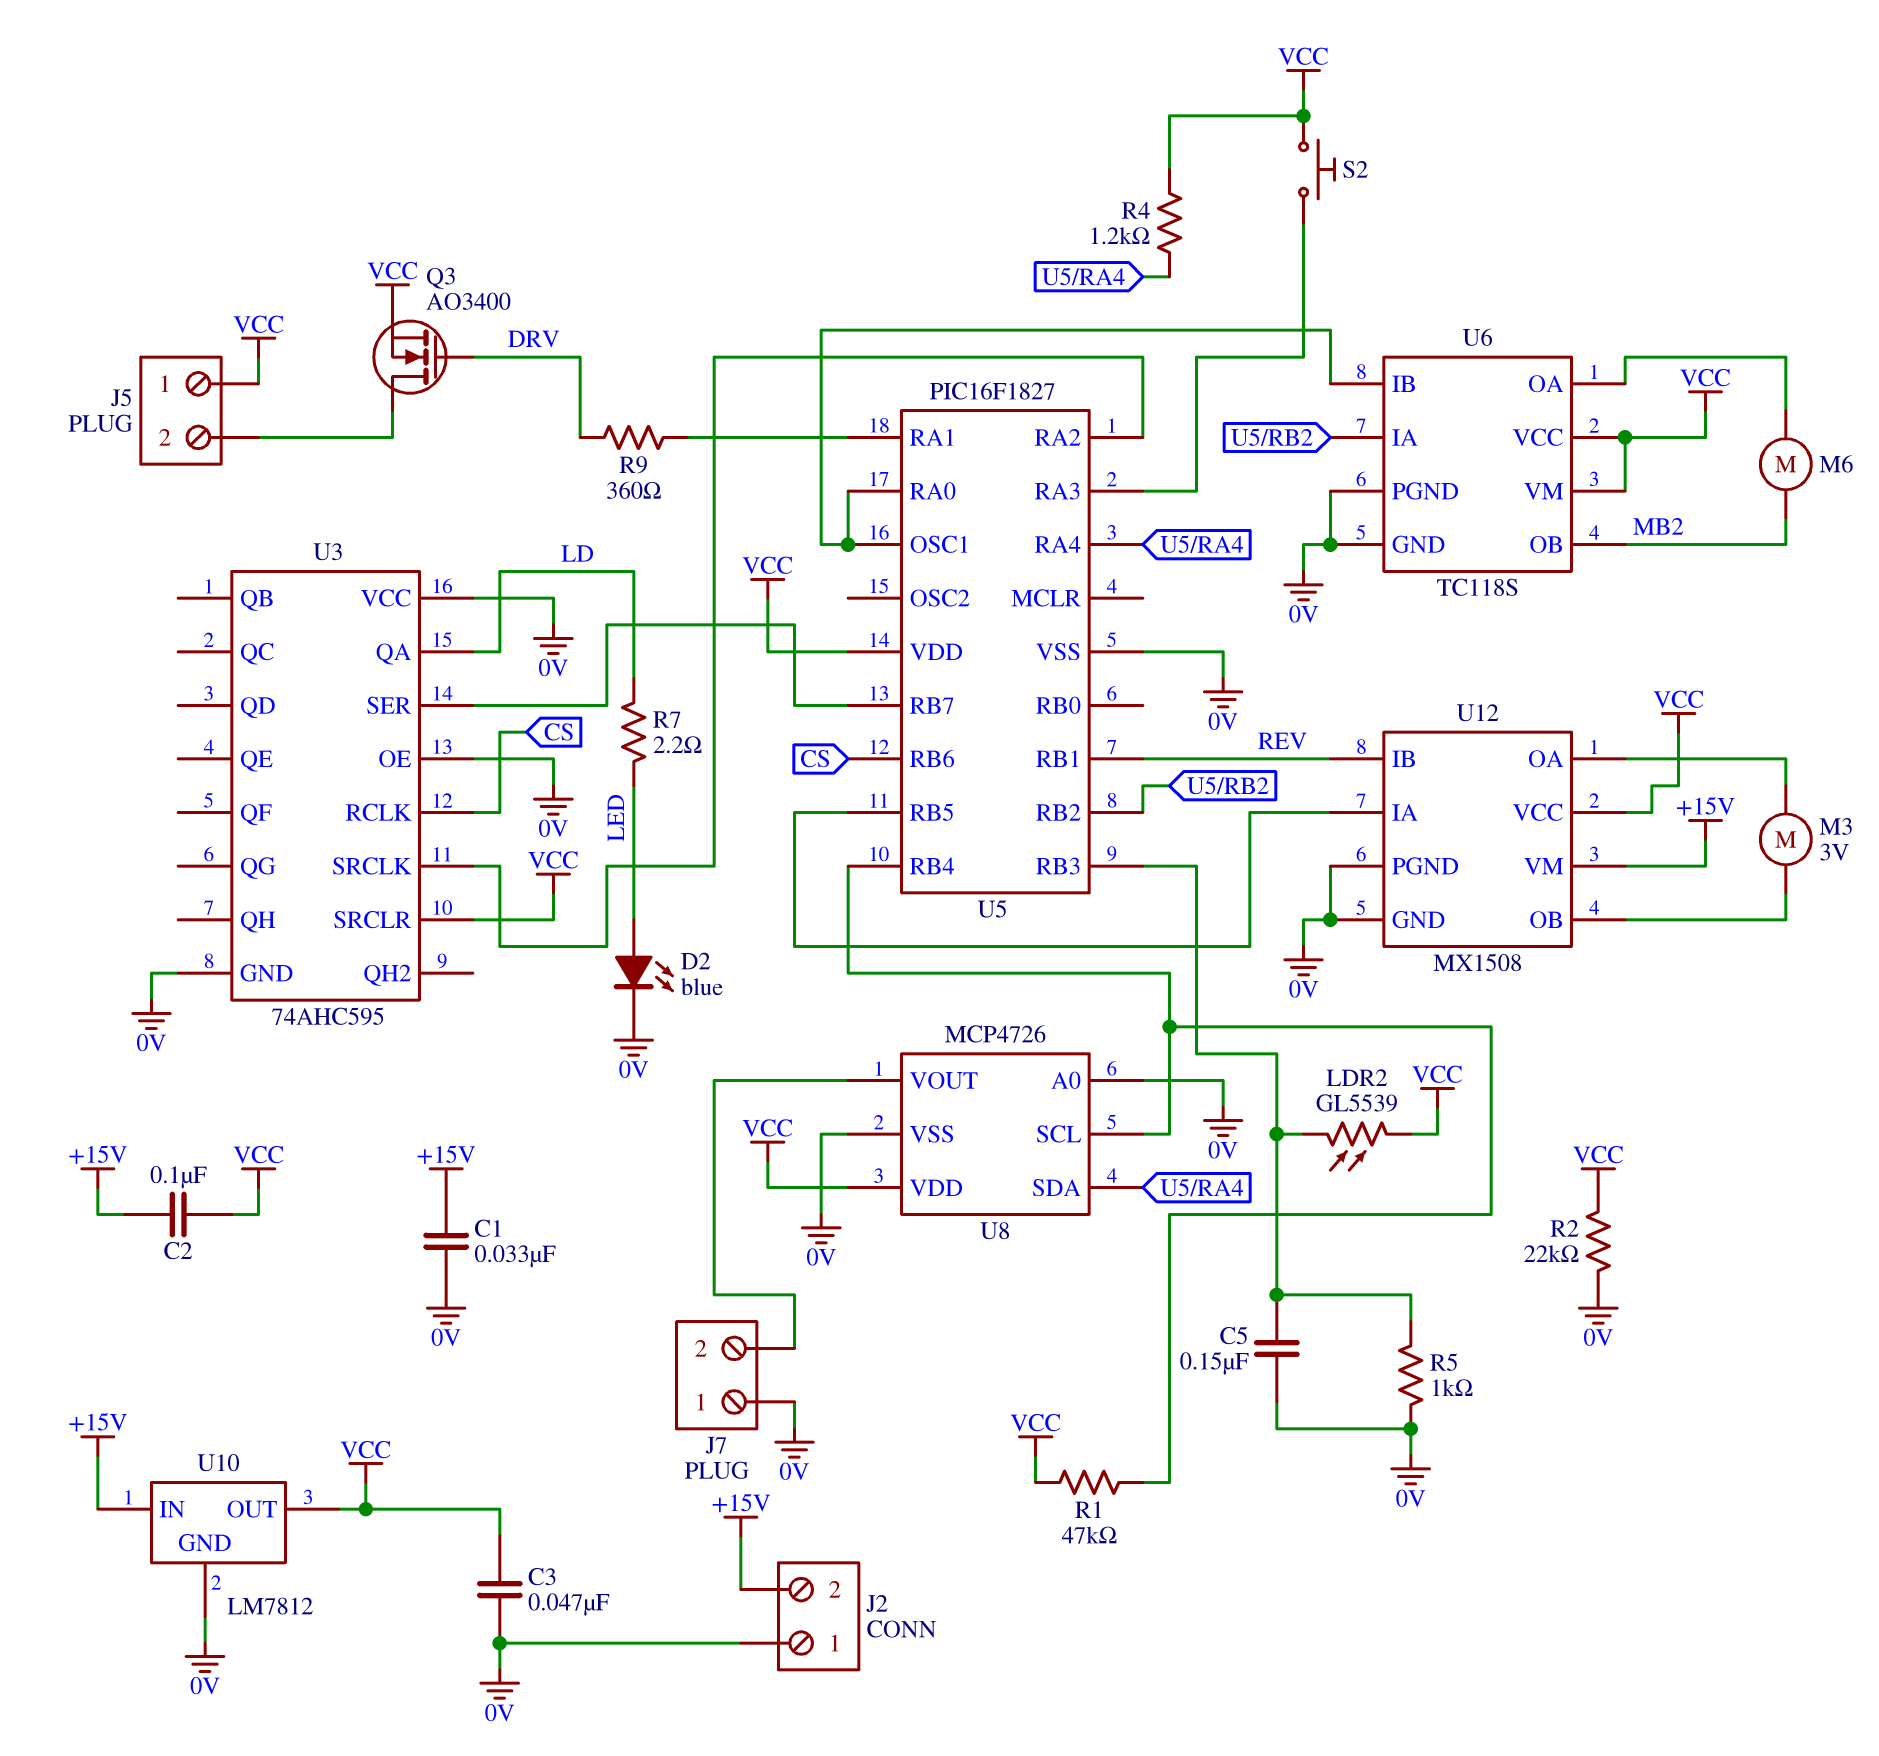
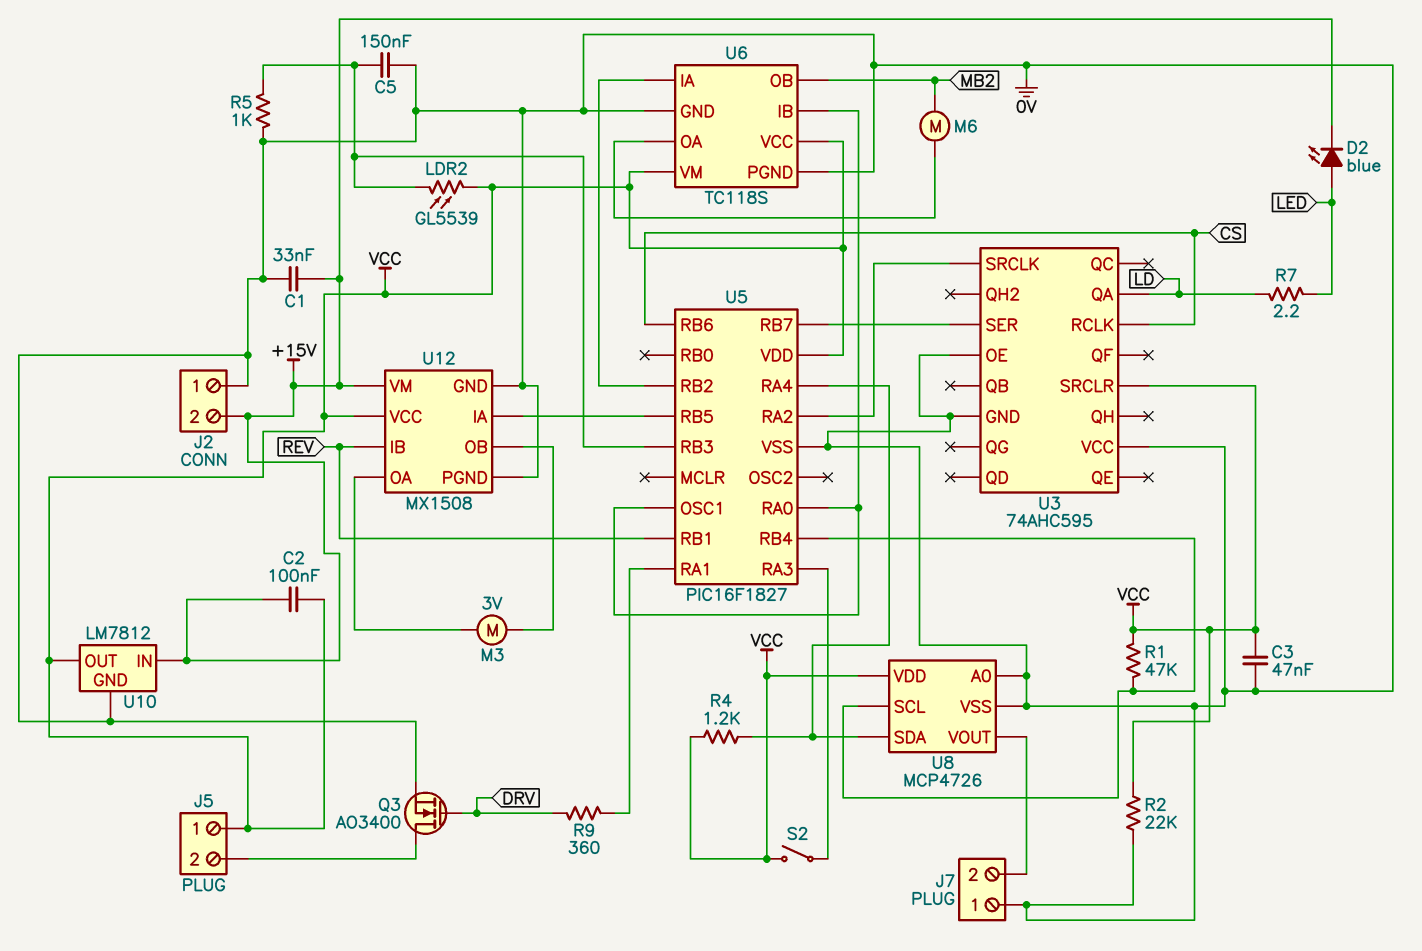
D2: LED blue (A LED, K 0V) -> LED blue (A LED, K +15V)
Q3: NMOS AO3400 (G DRV, D J5/2, S VCC) -> NMOS AO3400 (G DRV, D J5/2, S 0V)
S2: button (U5/RA3, VCC) -> switch (U5/RA3, VCC)

